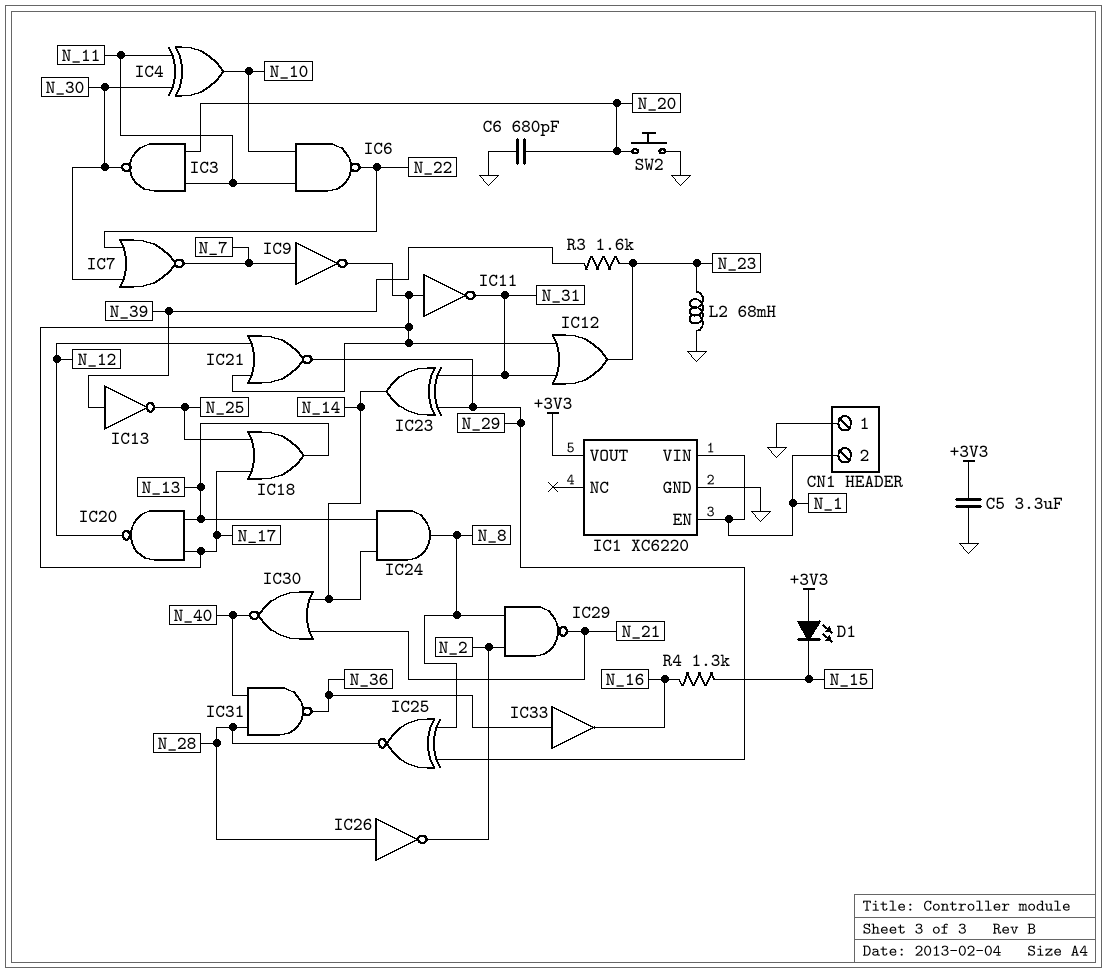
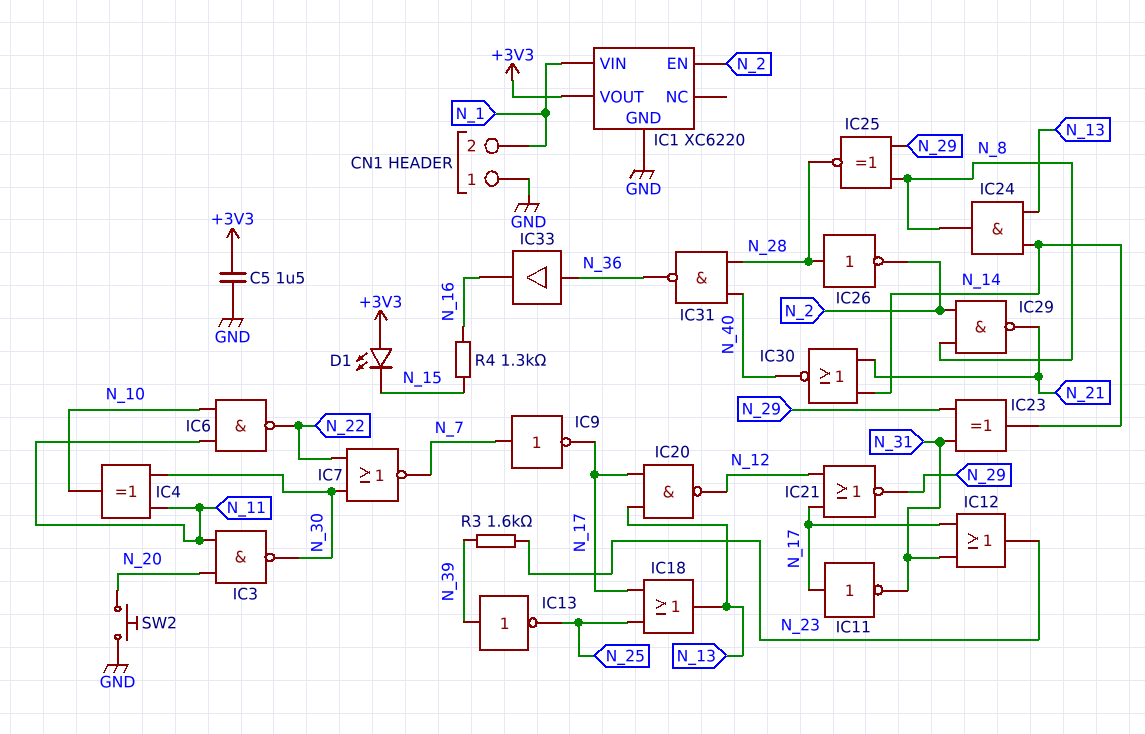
C5: 3.3uF (+3V3, GND) -> 1.5uF (+3V3, GND)
C6: 680pF (GND, N_20) -> none
IC1 pin EN: N_1 -> N_2
L2: 68mH (GND, N_23) -> none

